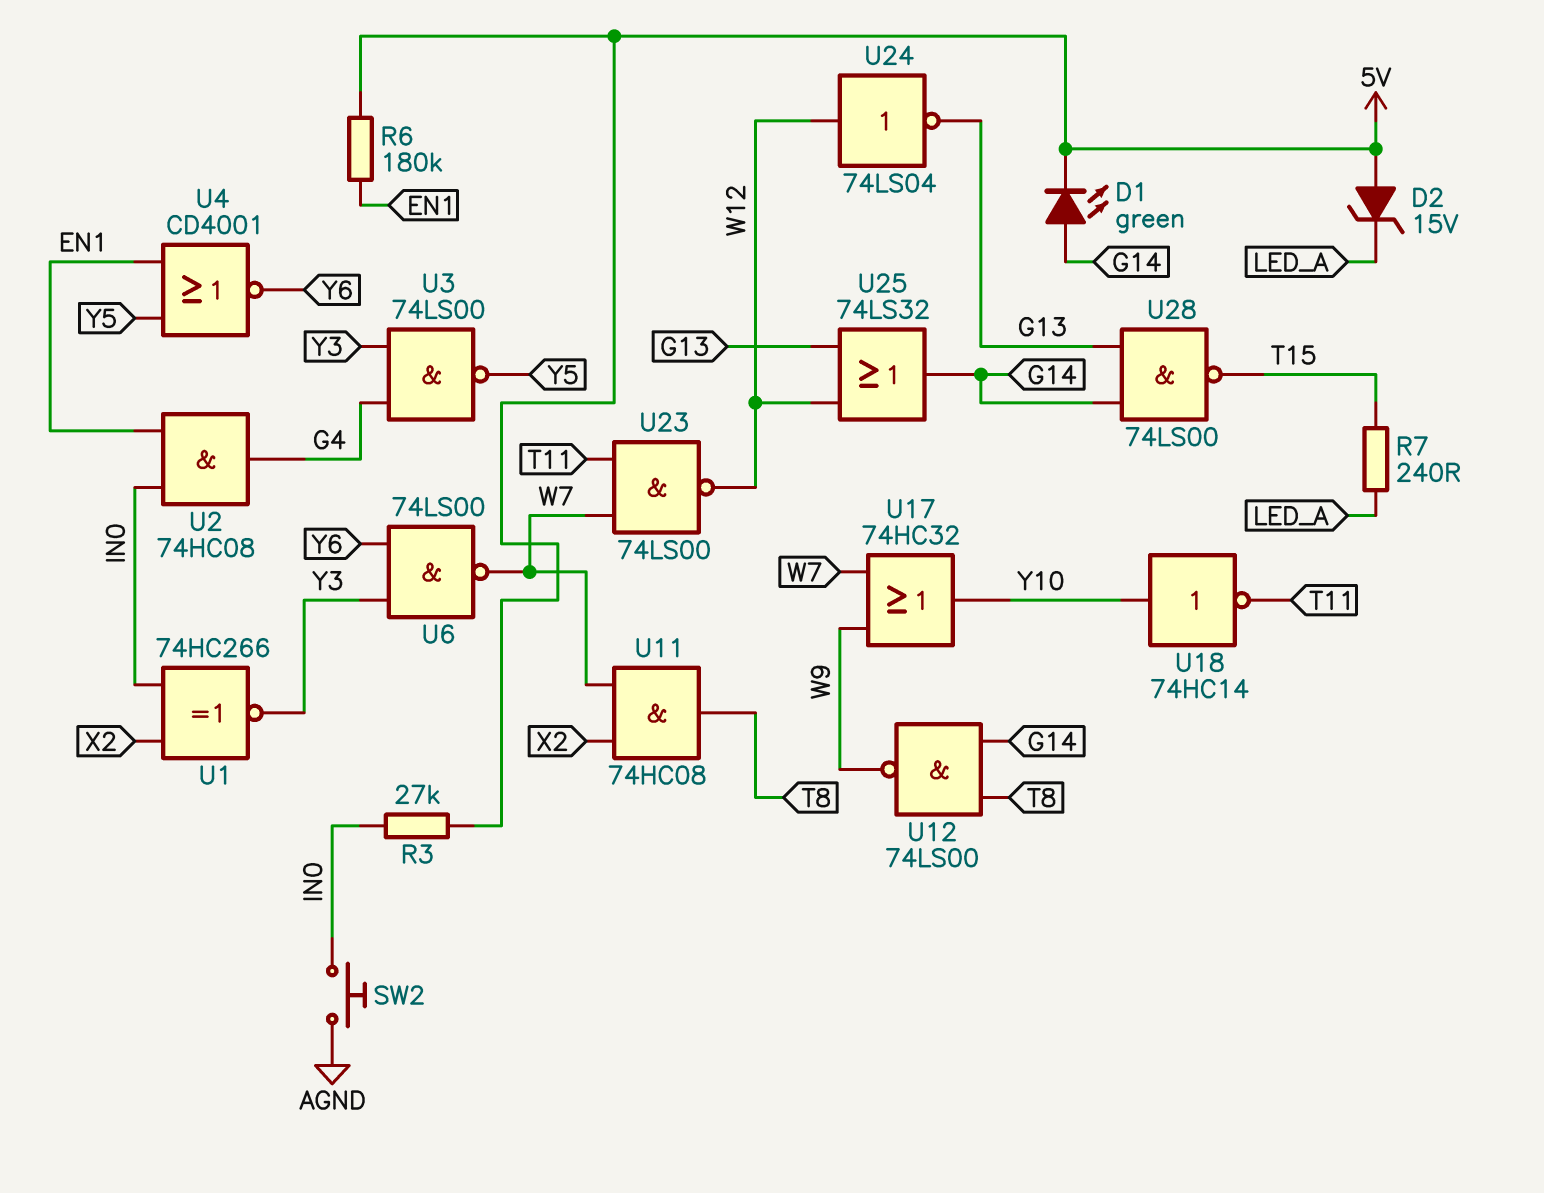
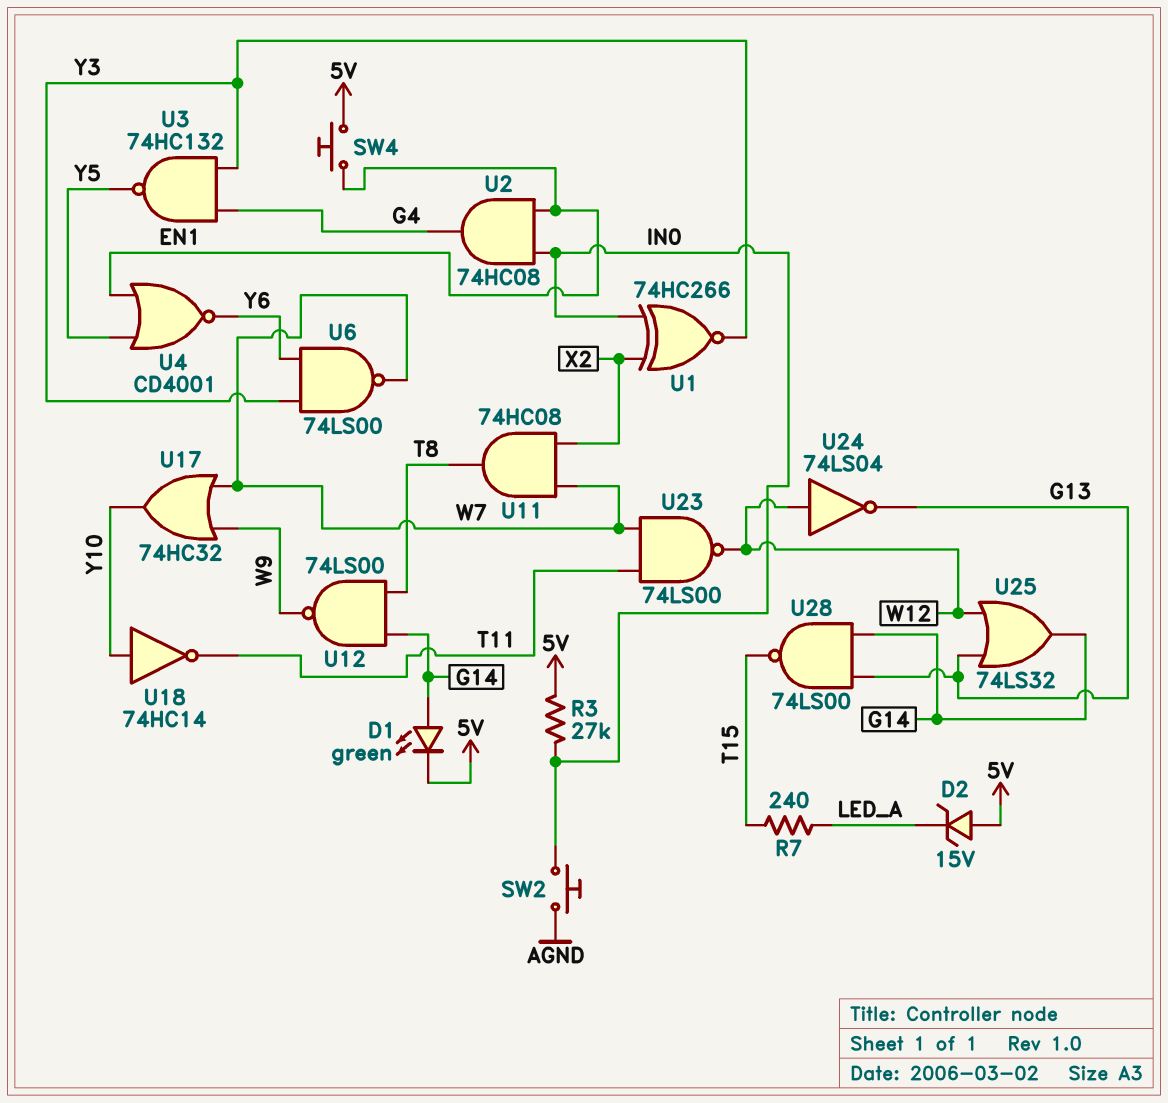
R6: 180k (5V, EN1) -> none
SW4: none -> button (5V, EN1)
U3: NAND 74LS00 (in G4, in Y3, out Y5) -> NAND 74HC132 (in G4, in Y3, out Y5)

